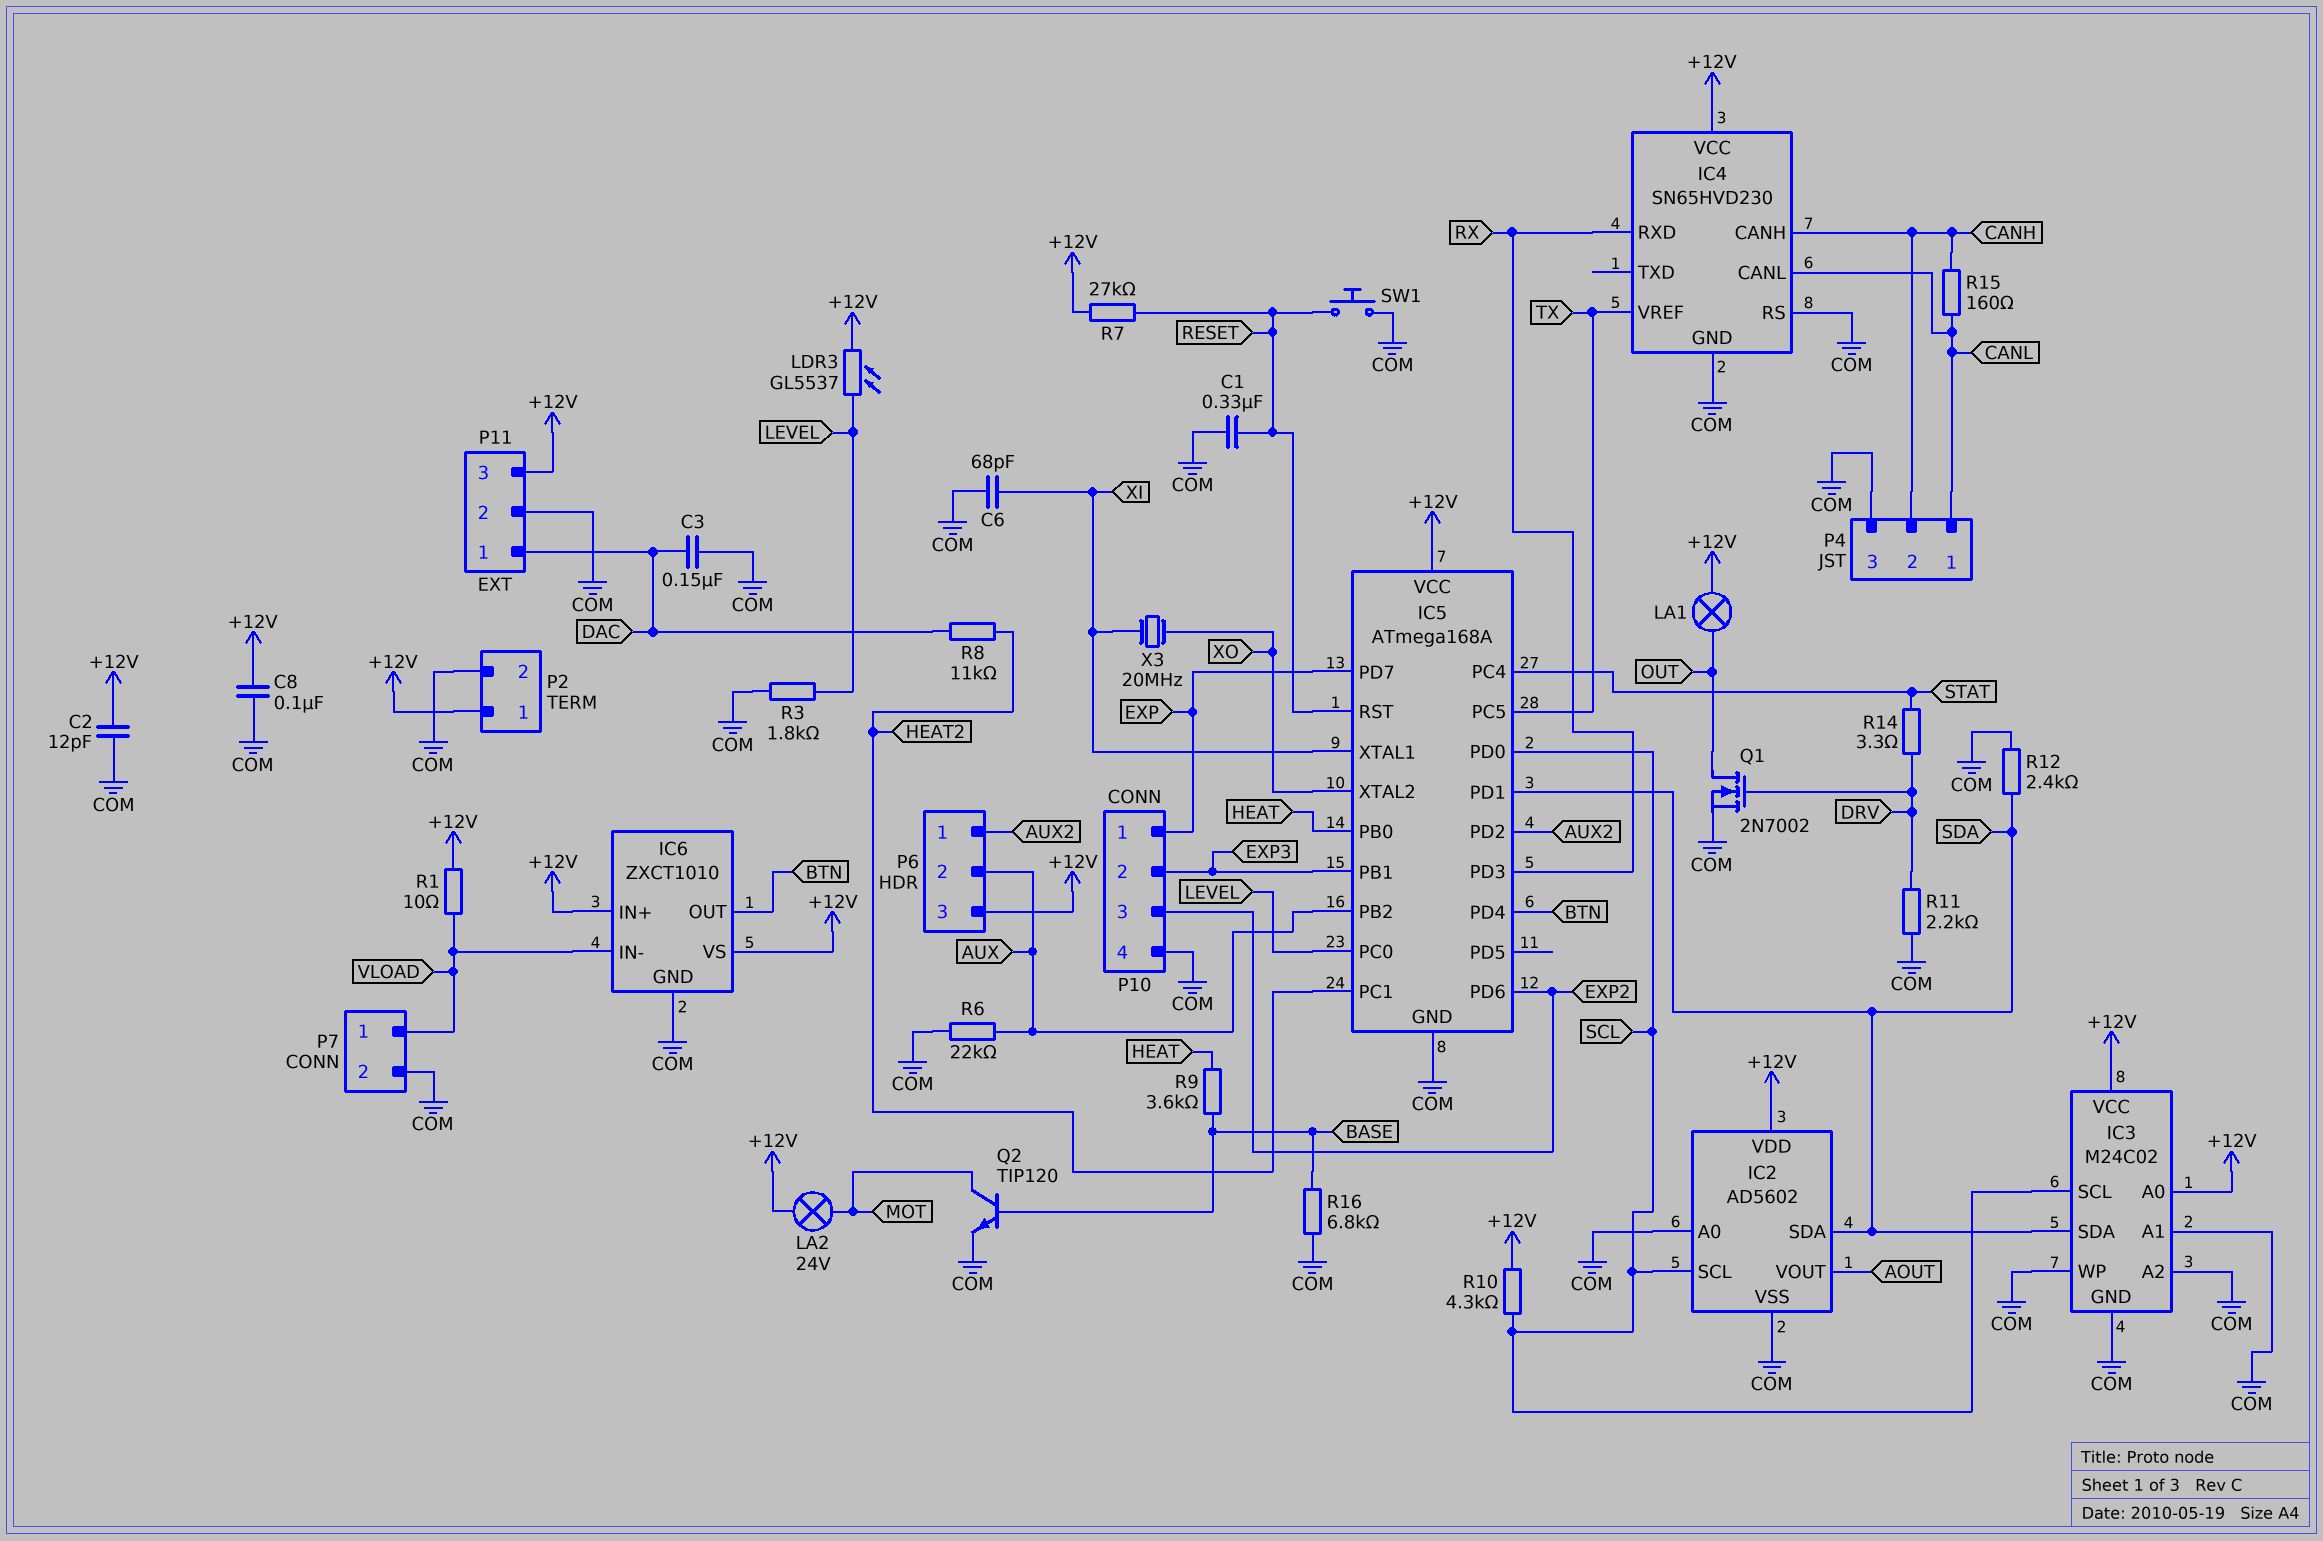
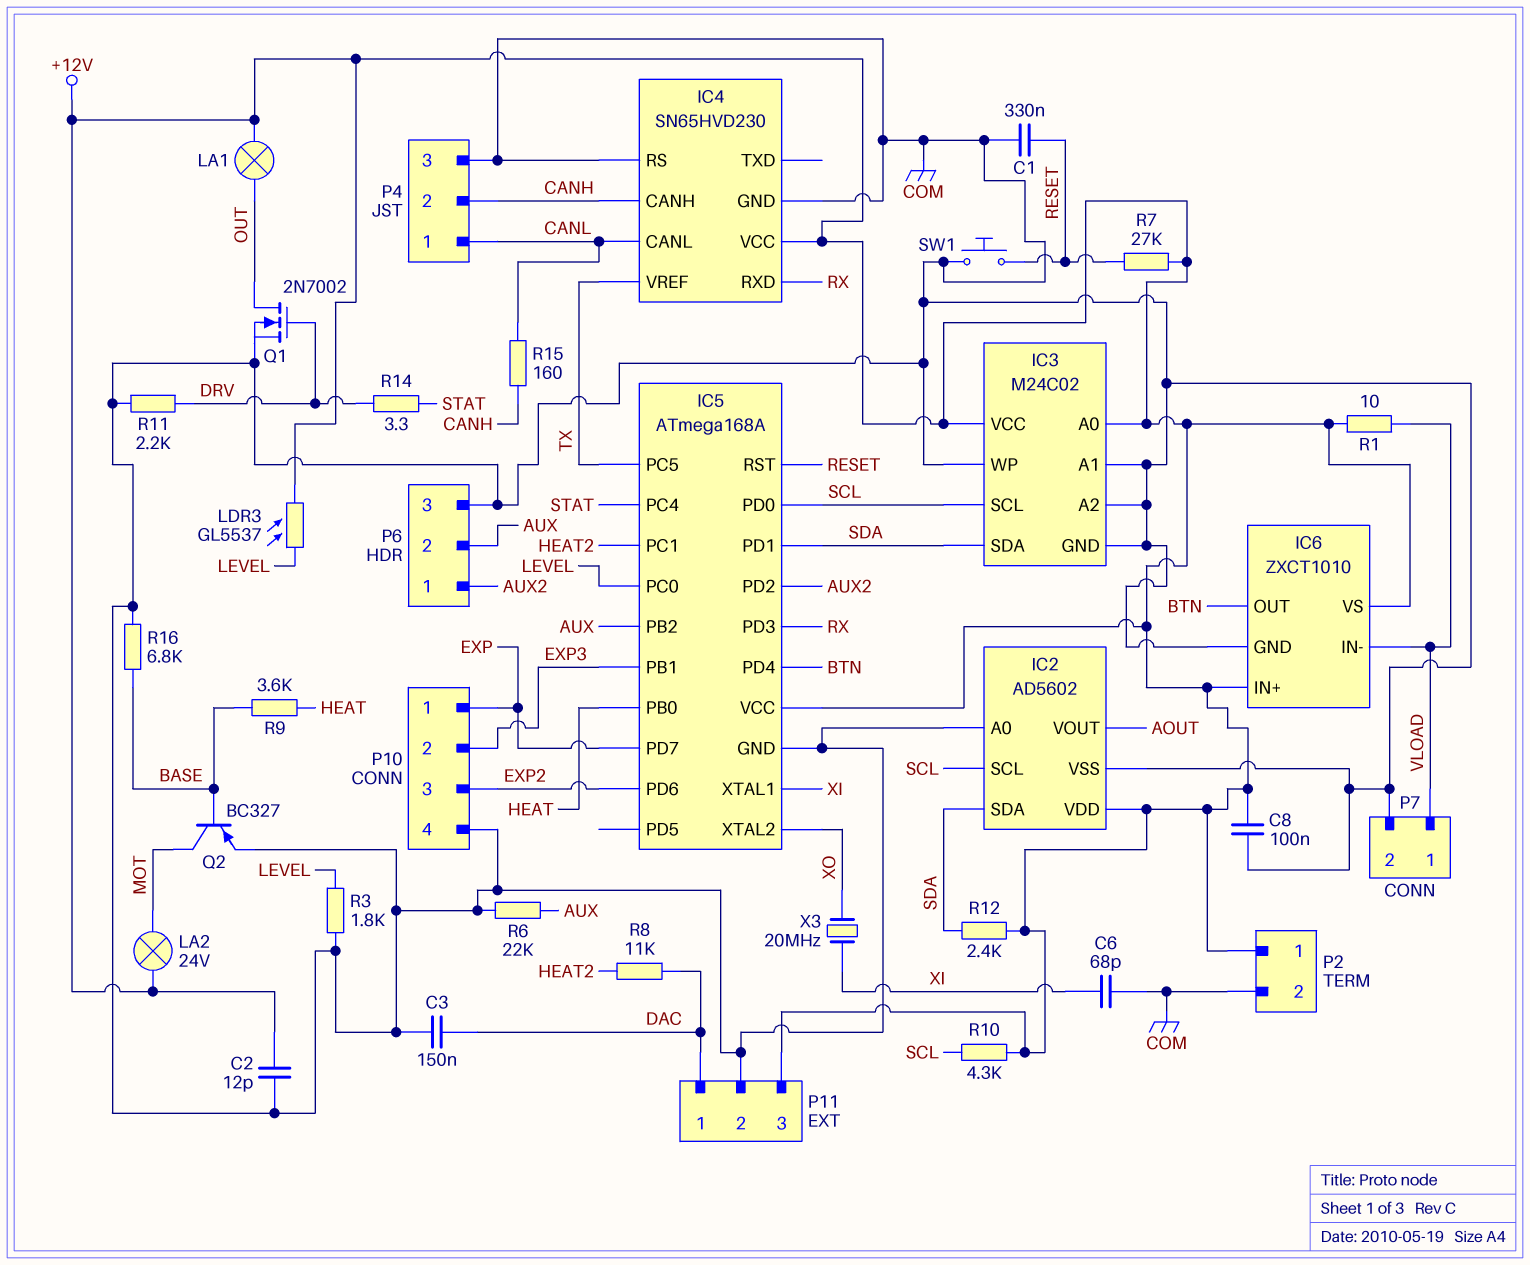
P6 pin 3: +12V -> COM
Q2: NPN TIP120 (B BASE, C MOT, E COM) -> PNP BC327 (B BASE, C MOT, E COM)
R12: 2.4k (COM, SDA) -> 2.4k (+12V, SDA)

